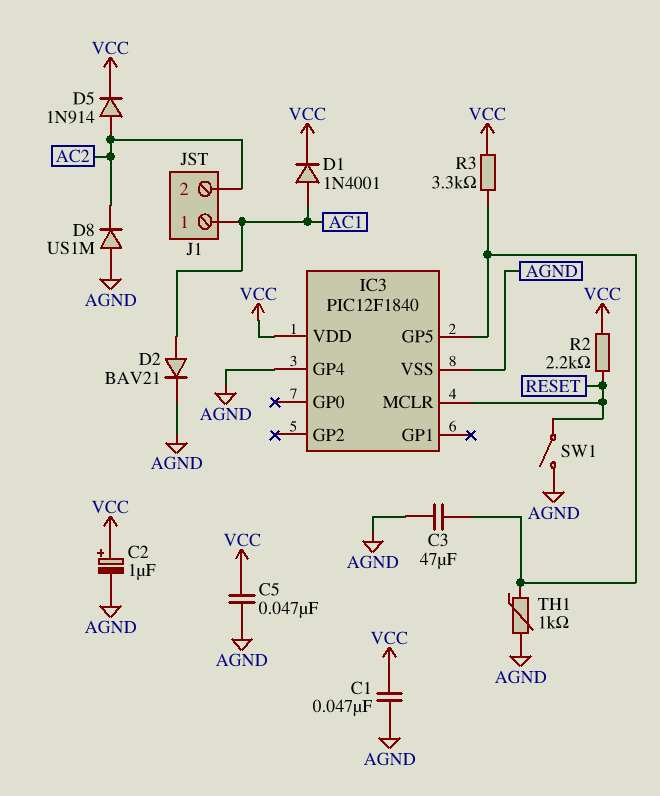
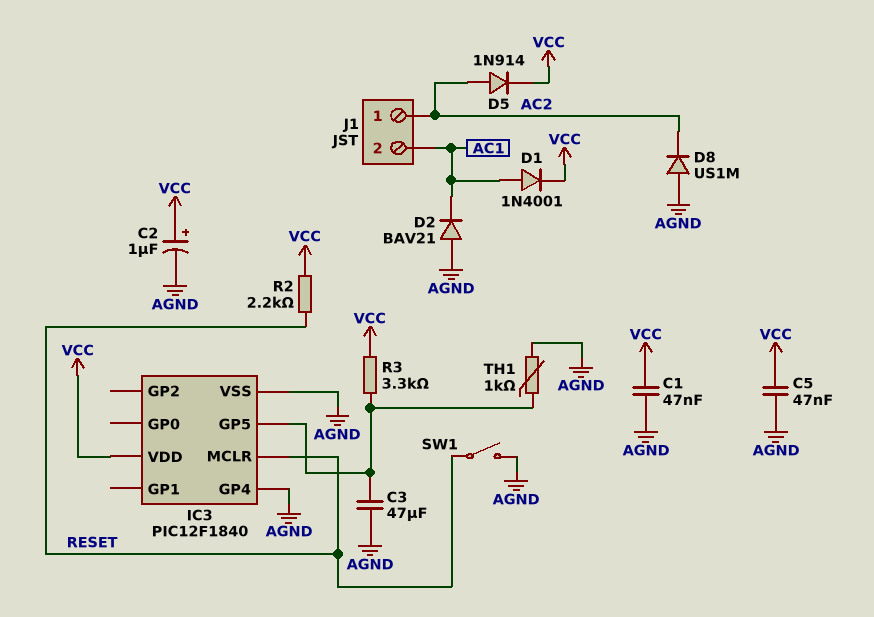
D2: diode BAV21 (A AC1, K AGND) -> diode BAV21 (A AGND, K AC1)
J1 pin 1: AC1 -> AC2
J1 pin 2: AC2 -> AC1

